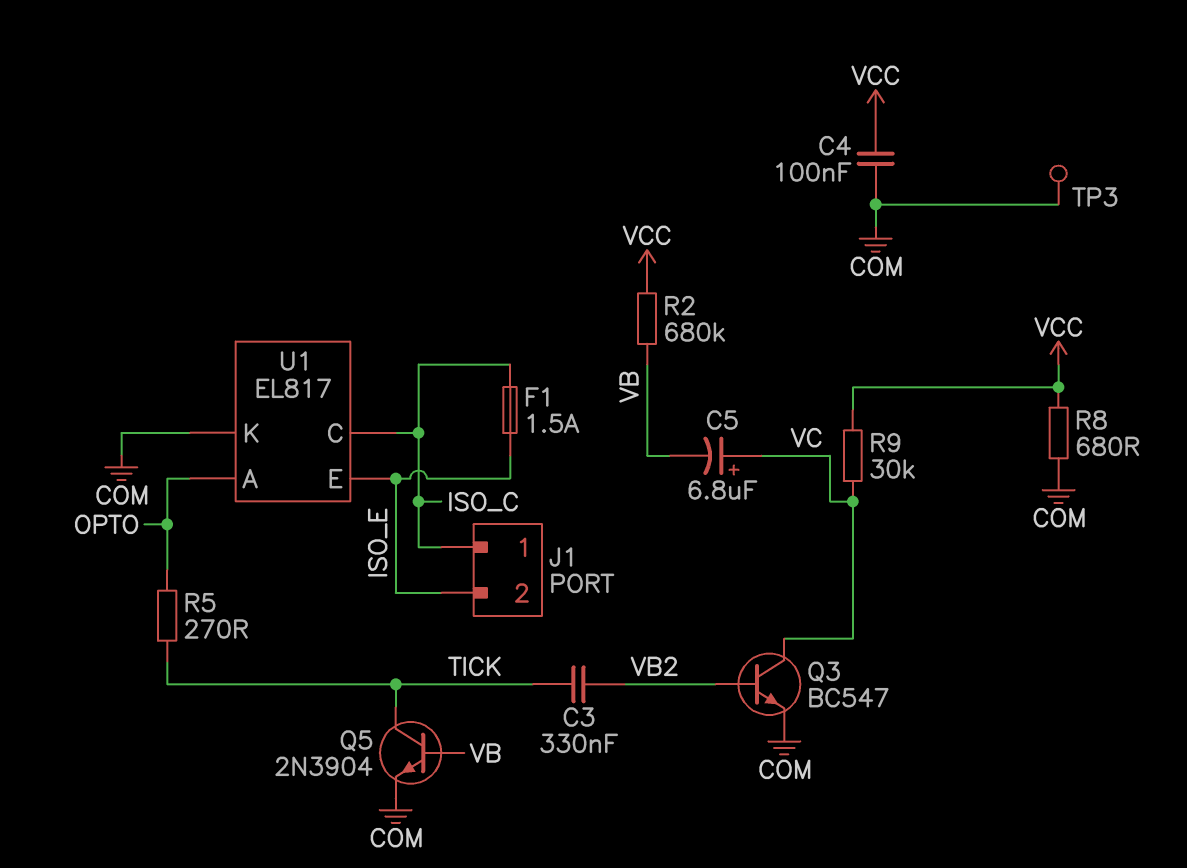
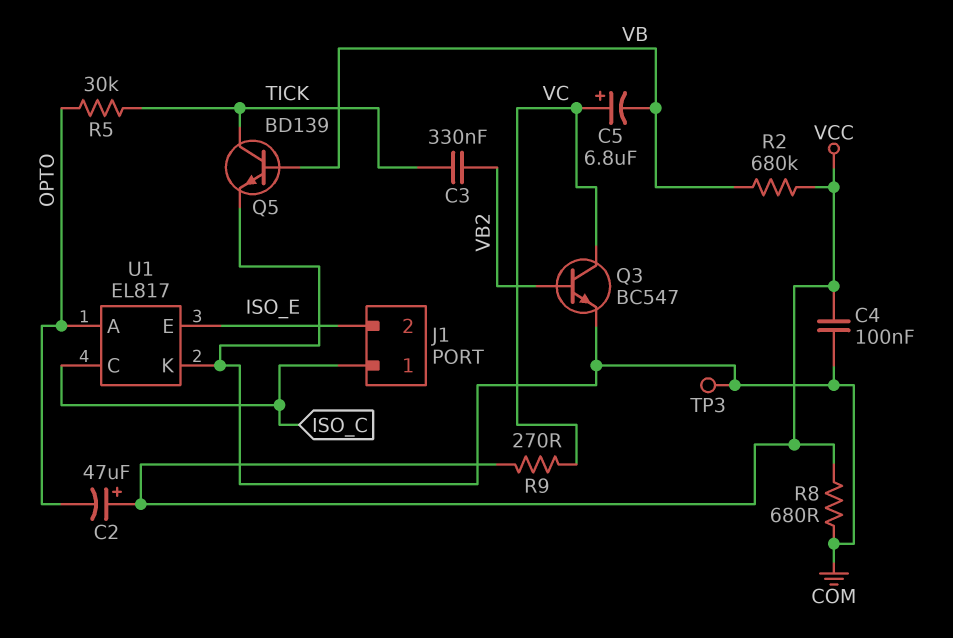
C2: none -> 47uF (plus VCC, minus OPTO)
F1: 1.5A (ISO_C, ISO_E) -> none
Q5: NPN 2N3904 (B VB, C TICK, E COM) -> NPN BD139 (B VB, C TICK, E COM)
R5: 270 (OPTO, TICK) -> 30k (OPTO, TICK)
R9: 30k (VC, VCC) -> 270 (VC, VCC)

